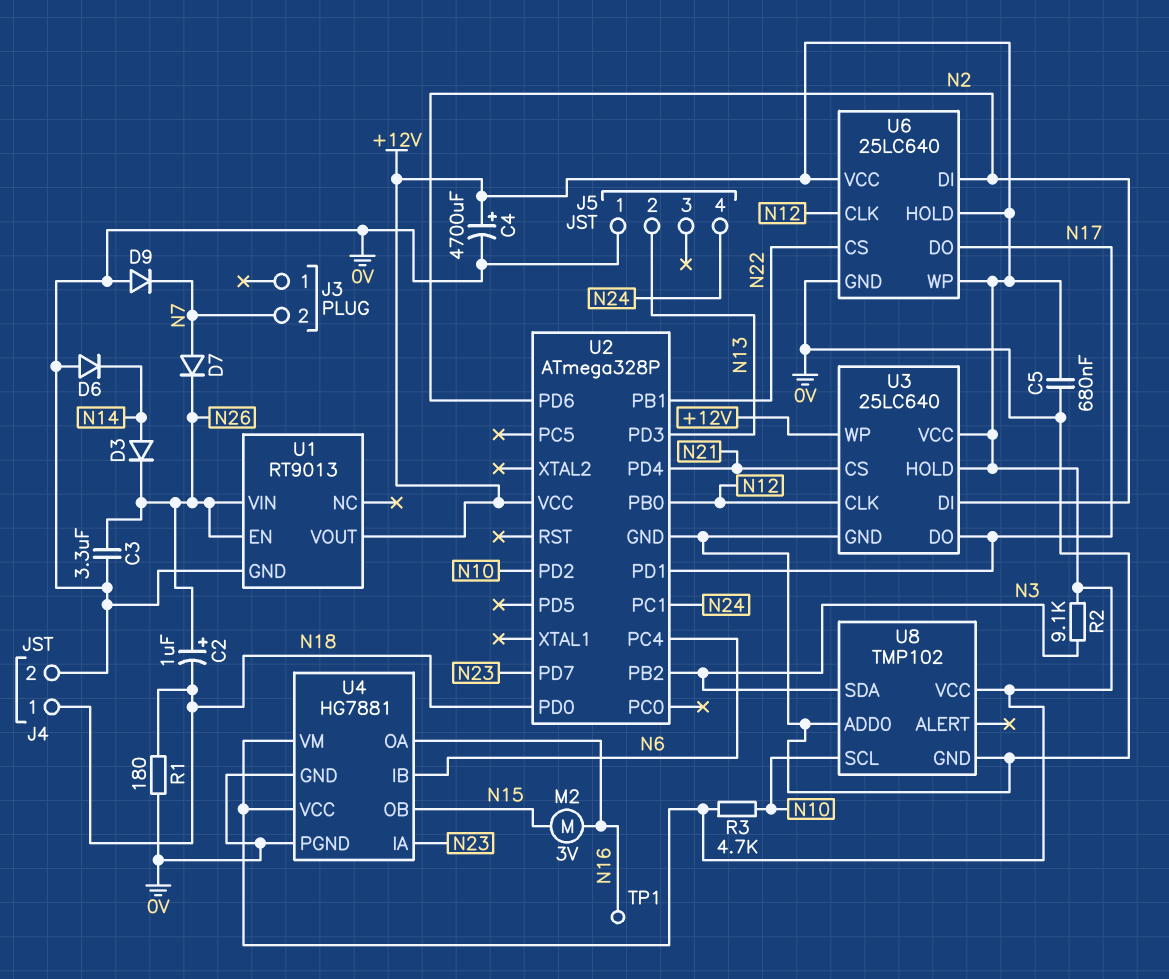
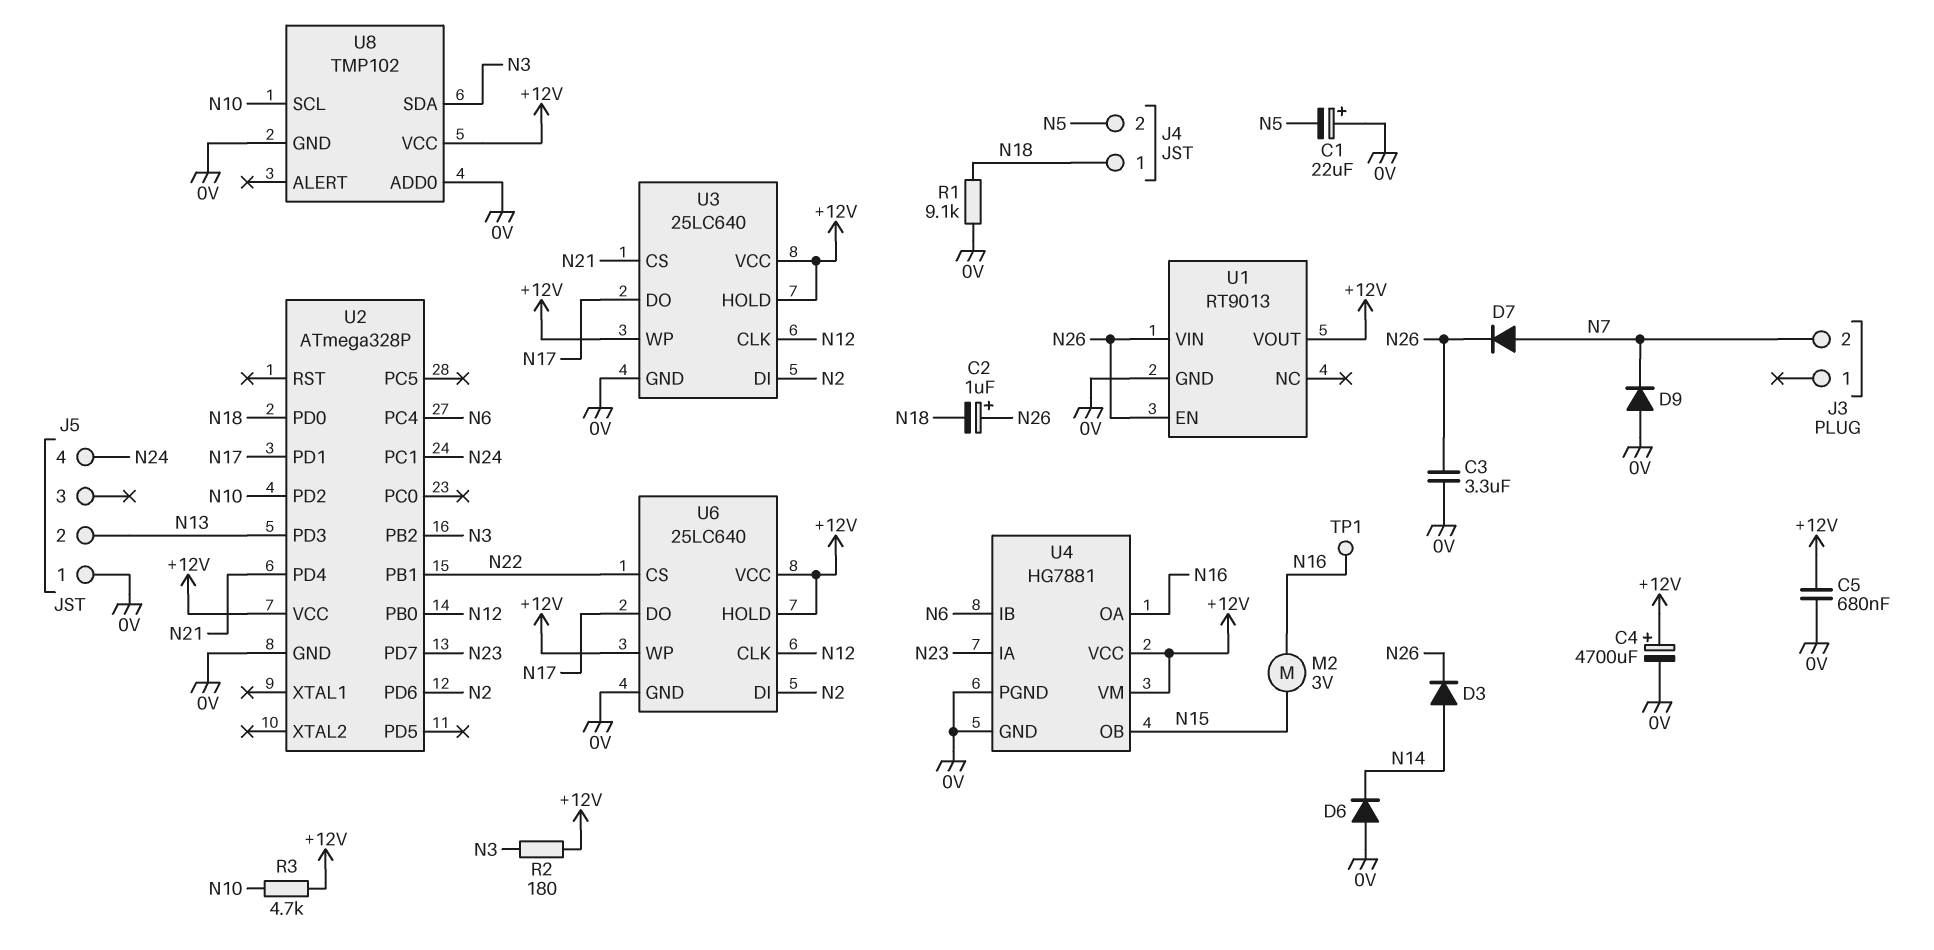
C1: none -> 22uF (plus 0V, minus N5)
J4 pin 2: 0V -> N5
R1: 180 (0V, N18) -> 9.1k (0V, N18)
R2: 9.1k (+12V, N3) -> 180 (+12V, N3)

